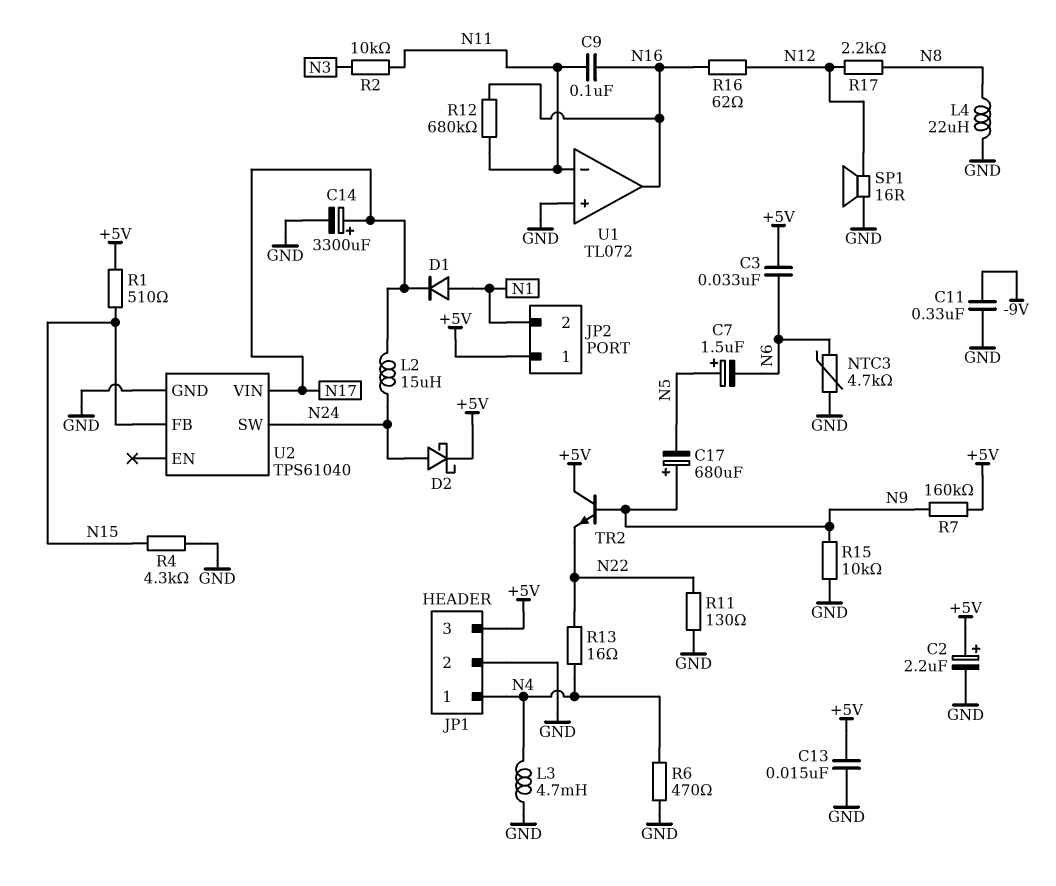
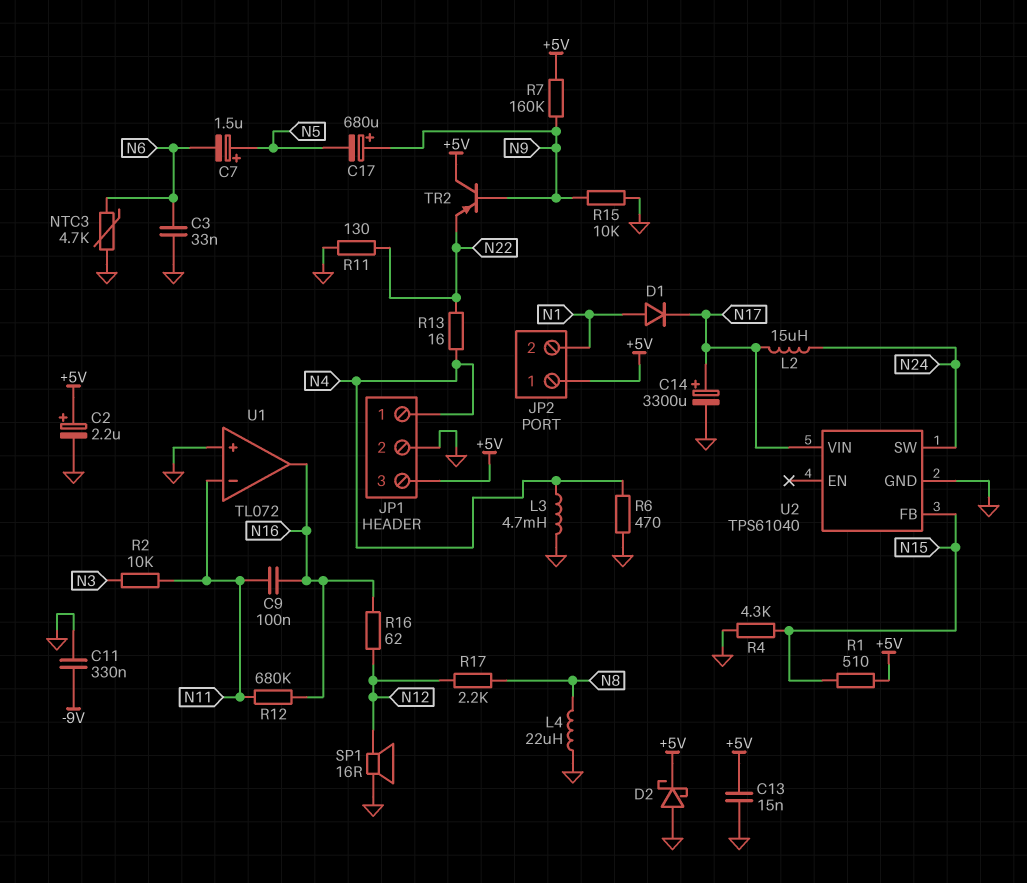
C3: 33nF (+5V, N6) -> 33nF (GND, N6)
D2: schottky (A N24, K +5V) -> schottky (A GND, K +5V)
TR2: NPN (B N9, C +5V, E N22) -> PNP (B N9, C +5V, E N22)

